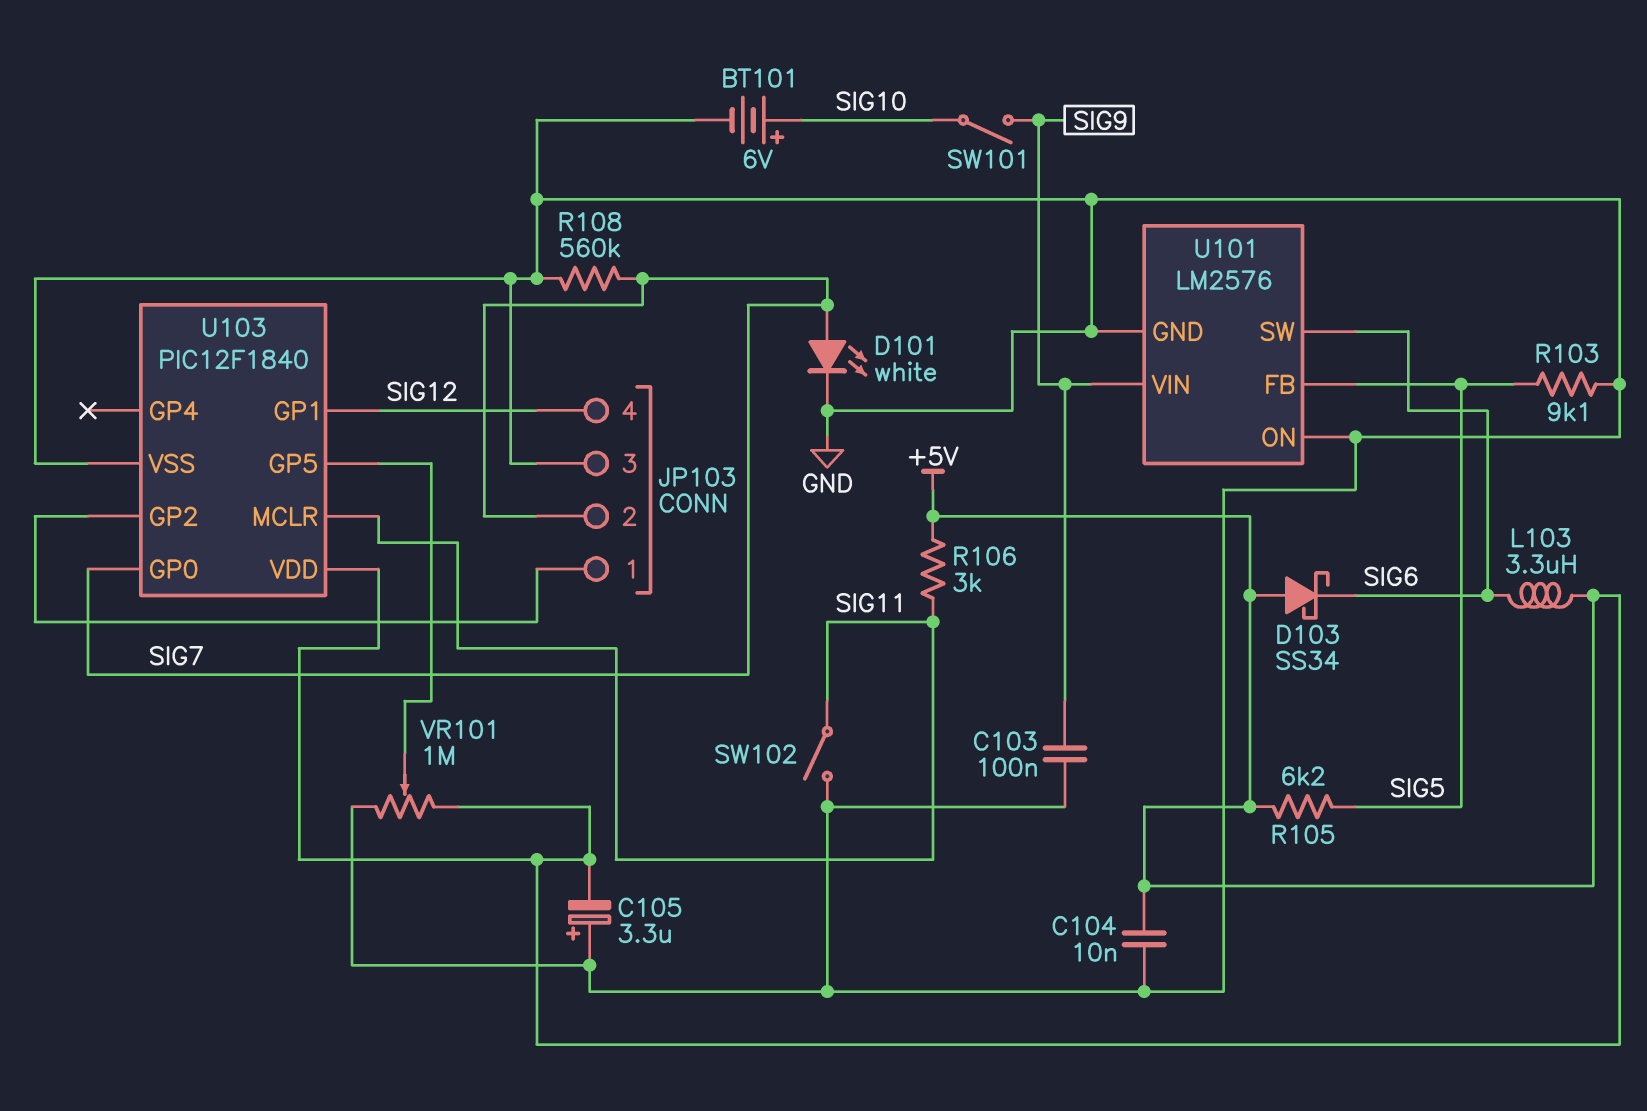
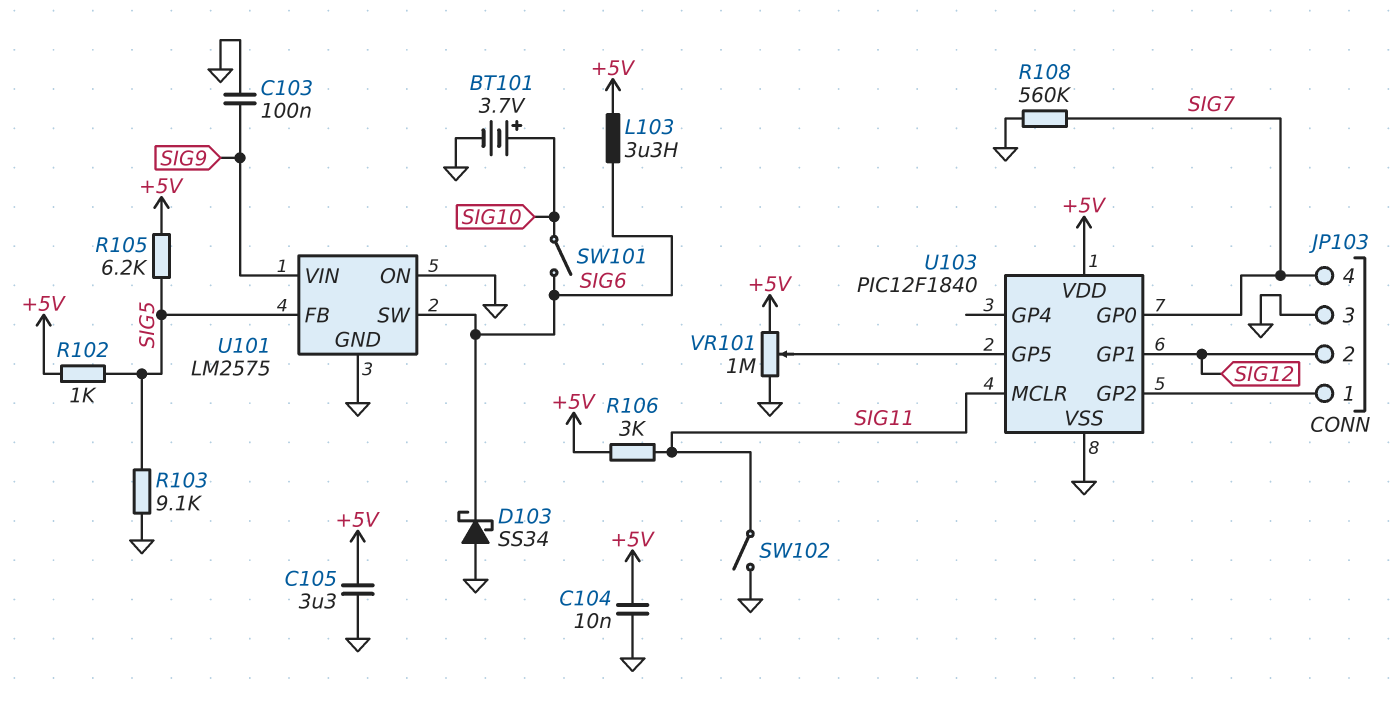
BT101: 6V (plus SIG10, minus GND) -> 3.7V (plus SIG10, minus GND)
C105: 3.3uF (plus GND, minus +5V) -> 3.3uF (+5V, GND)
D101: LED white (A SIG7, K GND) -> none
D103: schottky SS34 (A +5V, K SIG6) -> schottky SS34 (A GND, K SIG6)
JP103 pin 2: SIG7 -> SIG12
JP103 pin 4: SIG12 -> SIG7
R102: none -> 1k (+5V, SIG5)
SW101: switch (SIG9, SIG10) -> switch (SIG6, SIG10)
U101: LM2576 -> LM2575

